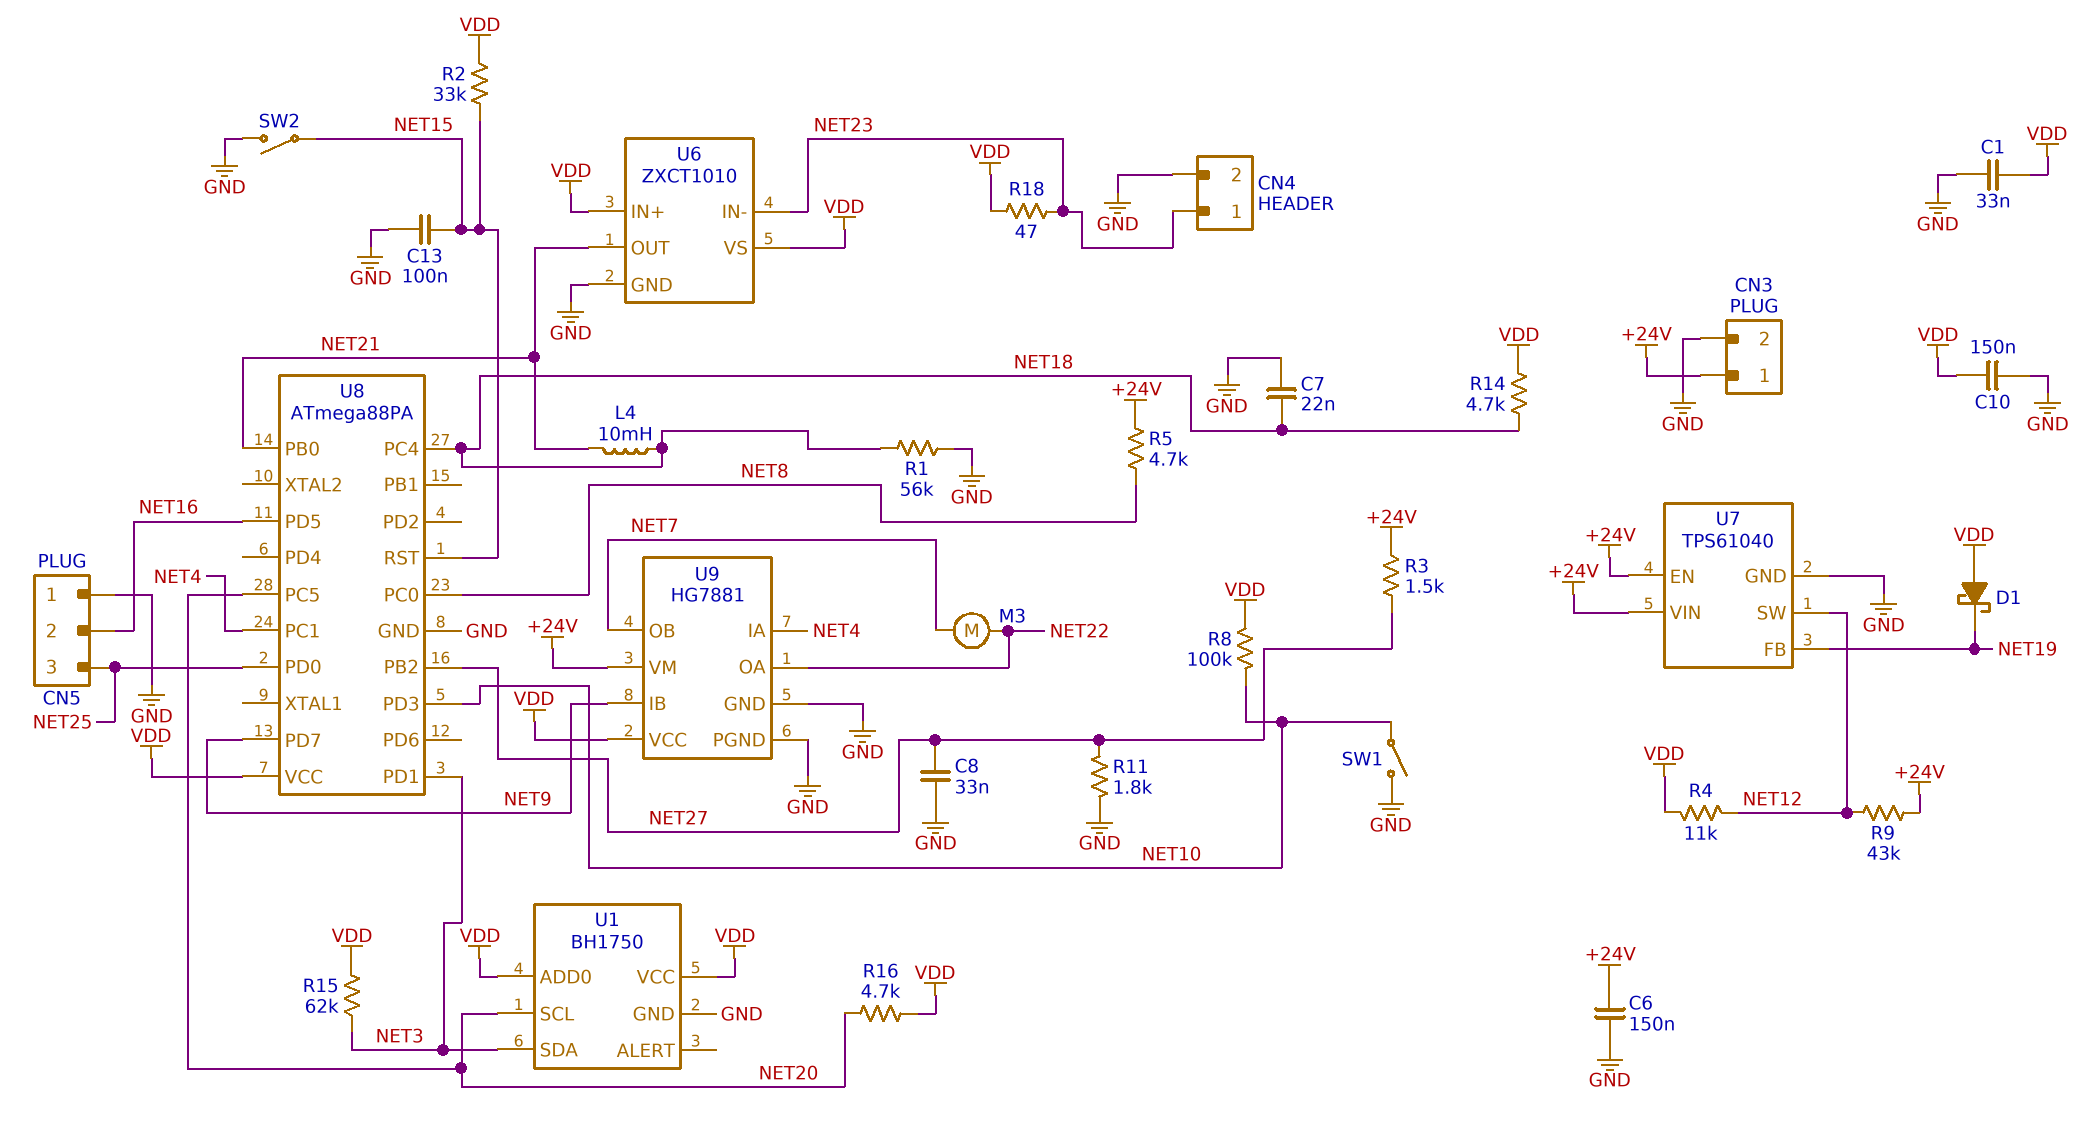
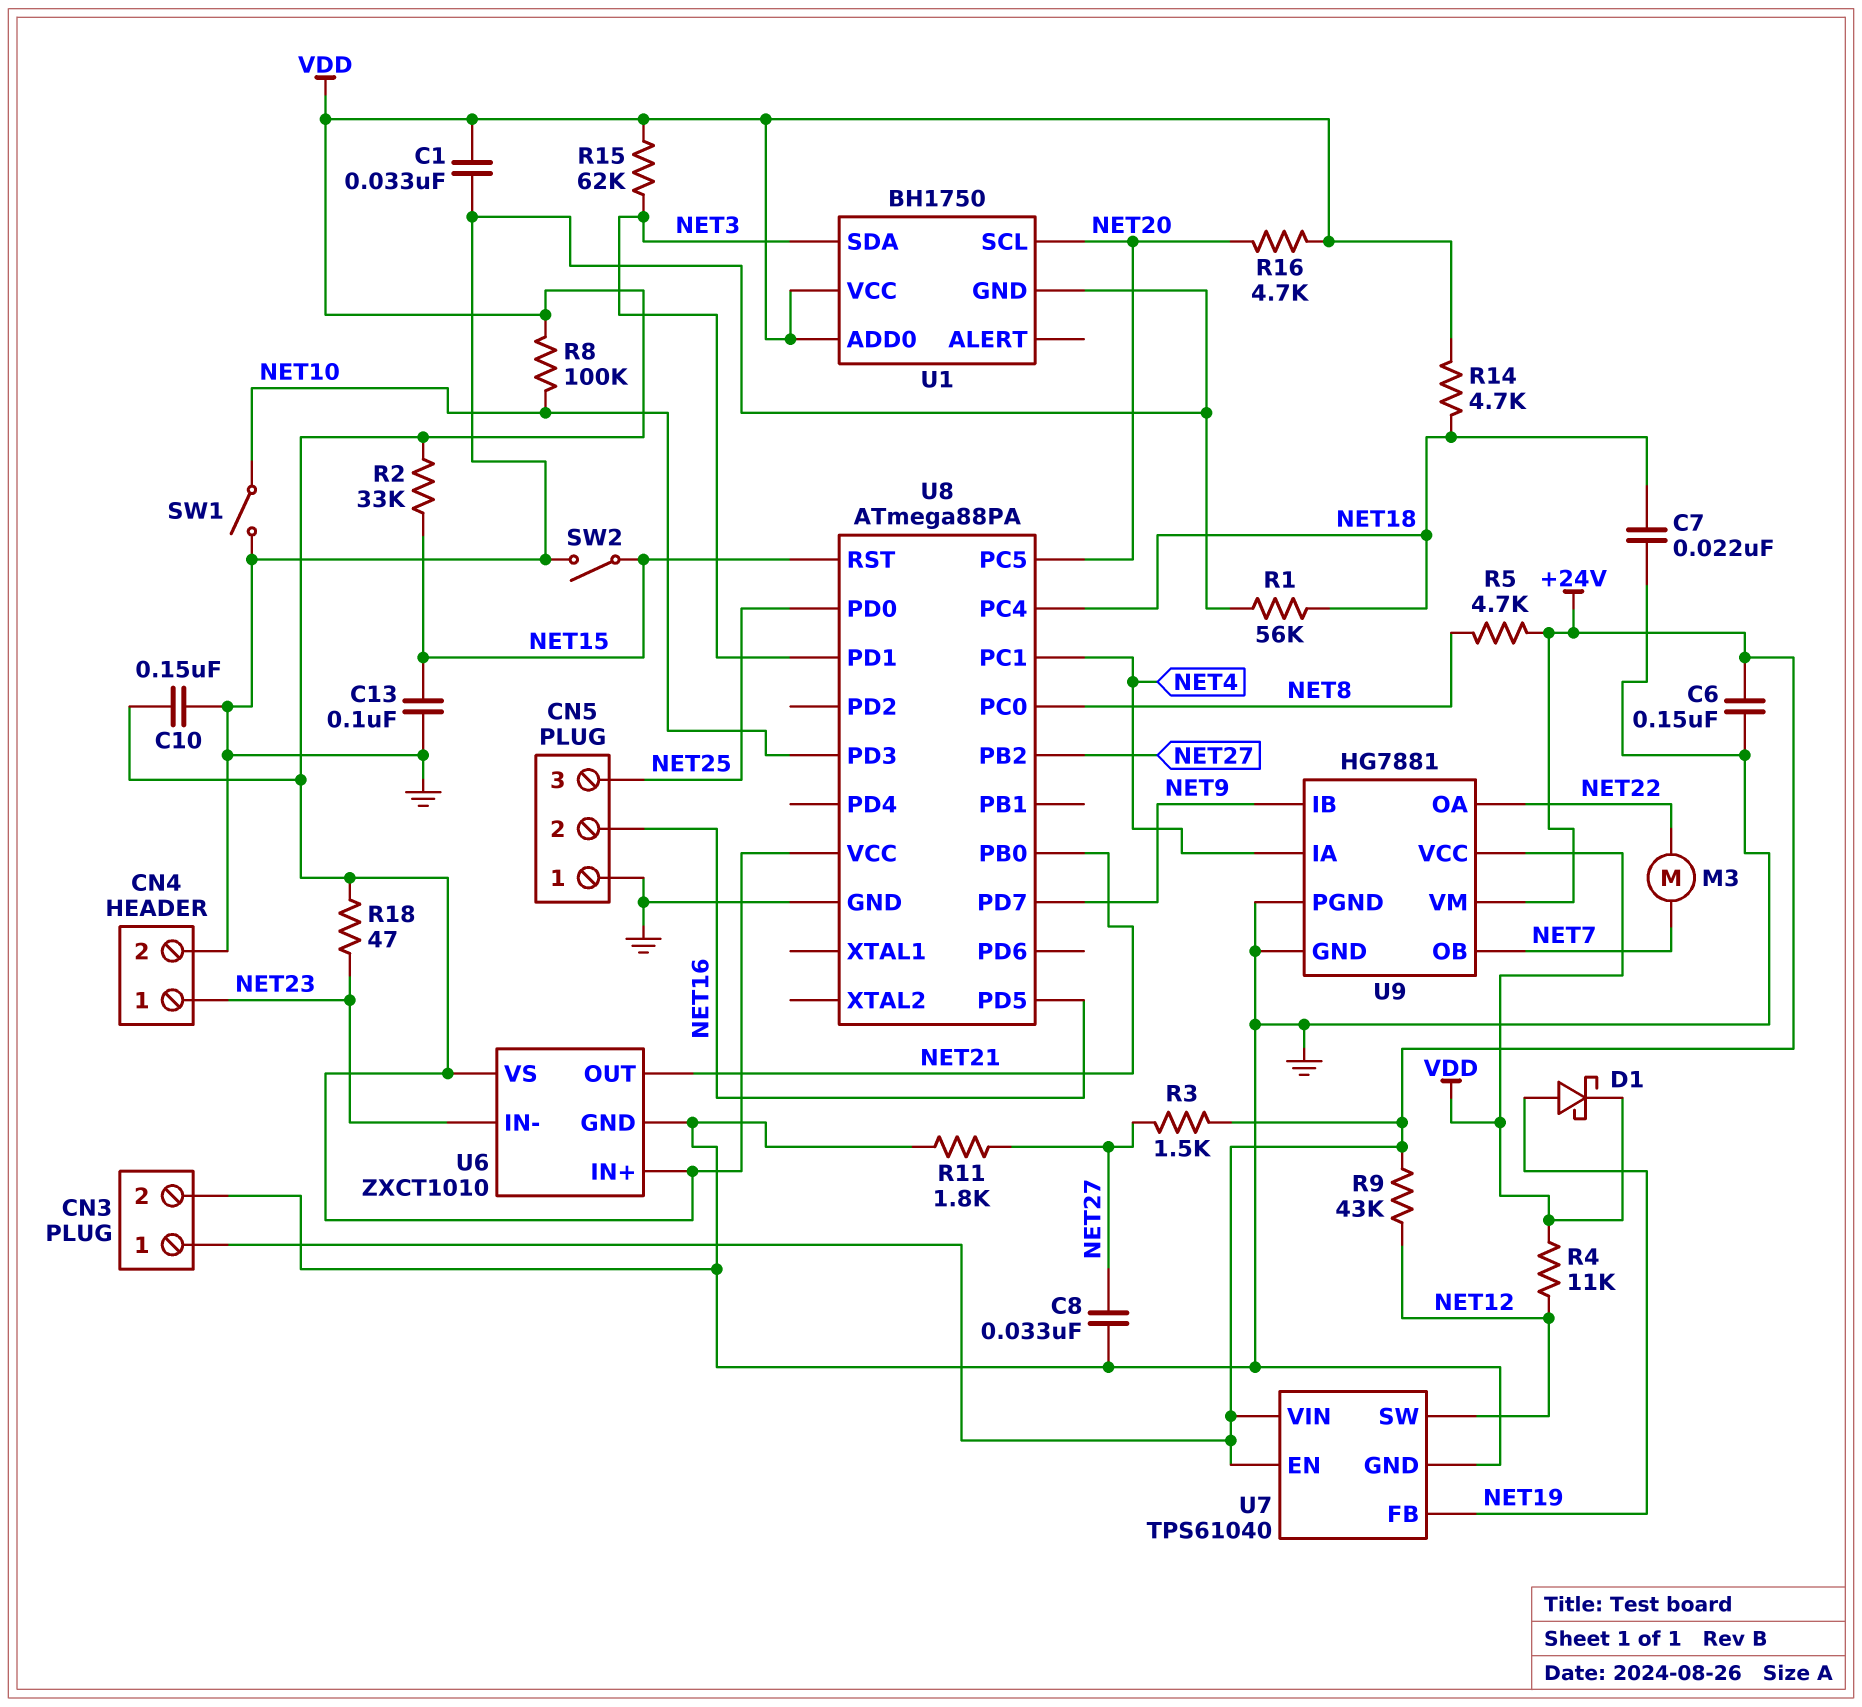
D1: schottky (A VDD, K NET19) -> schottky (A NET19, K VDD)
L4: 10mH (NET18, NET21) -> none

